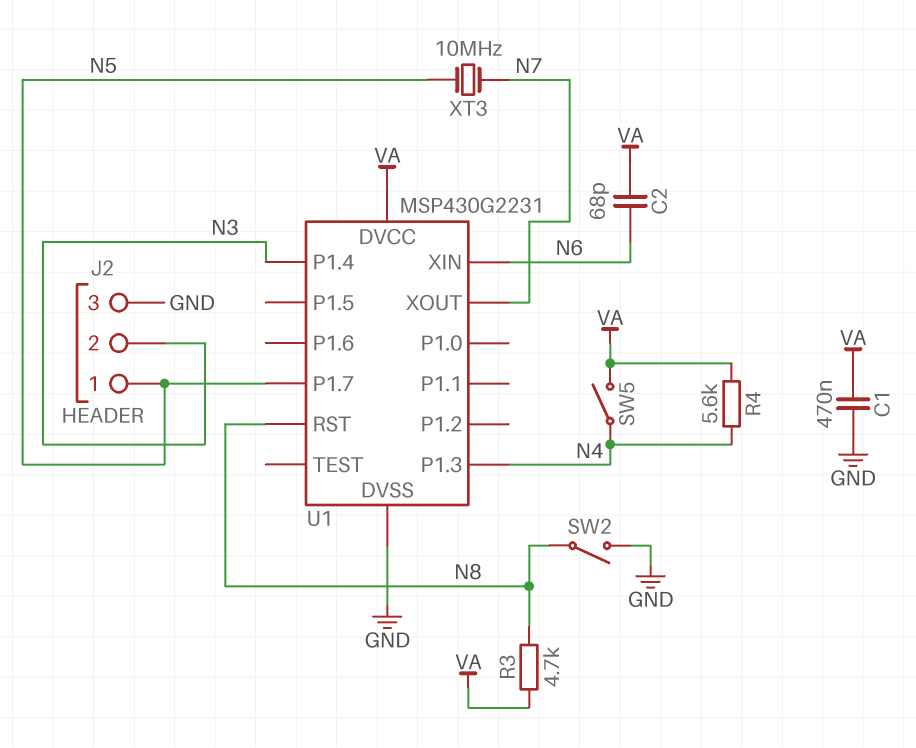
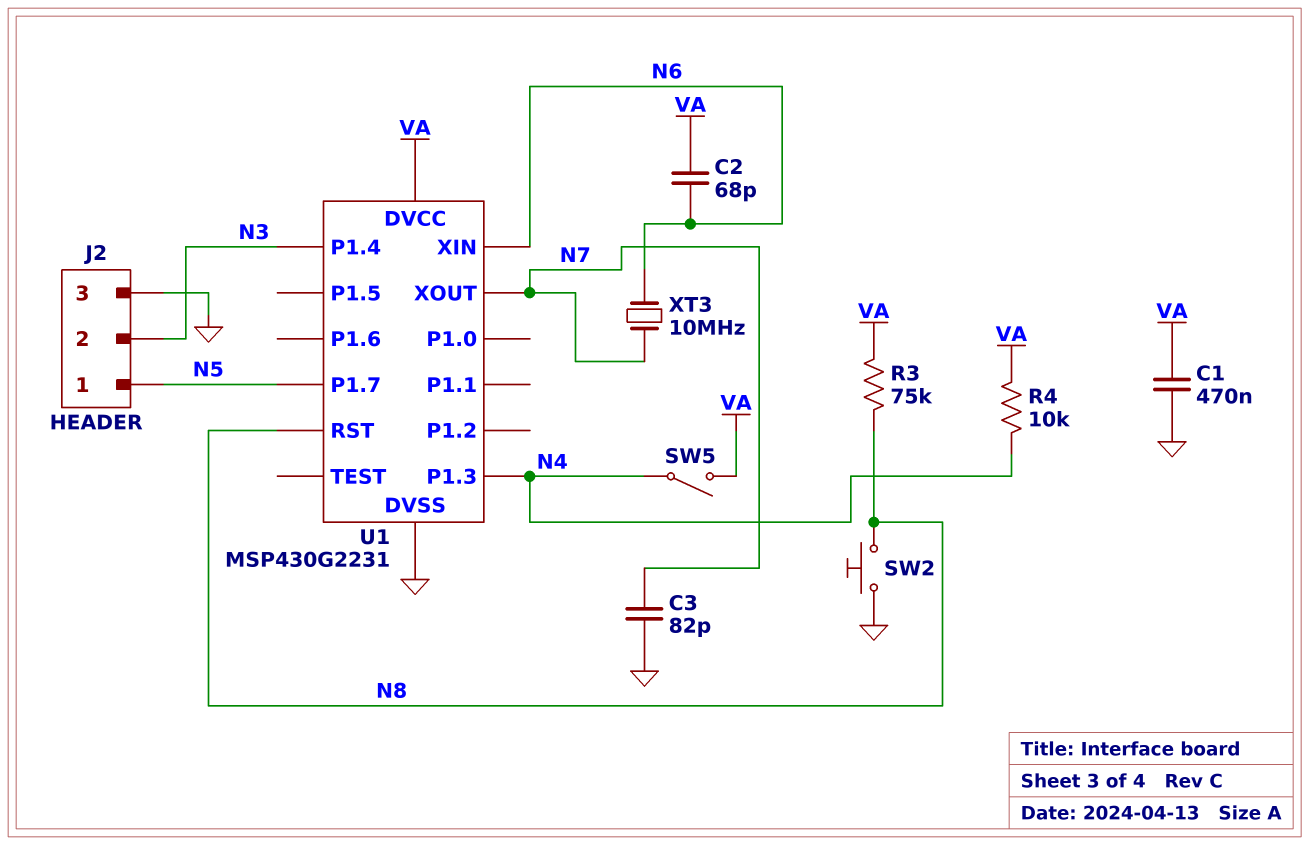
C3: none -> 82pF (GND, N7)
R3: 4.7k (N8, VA) -> 75k (N8, VA)
R4: 5.6k (N4, VA) -> 10k (N4, VA)
SW2: switch (GND, N8) -> button (GND, N8)
XT3: 10MHz (N5, N7) -> 10MHz (N6, N7)

